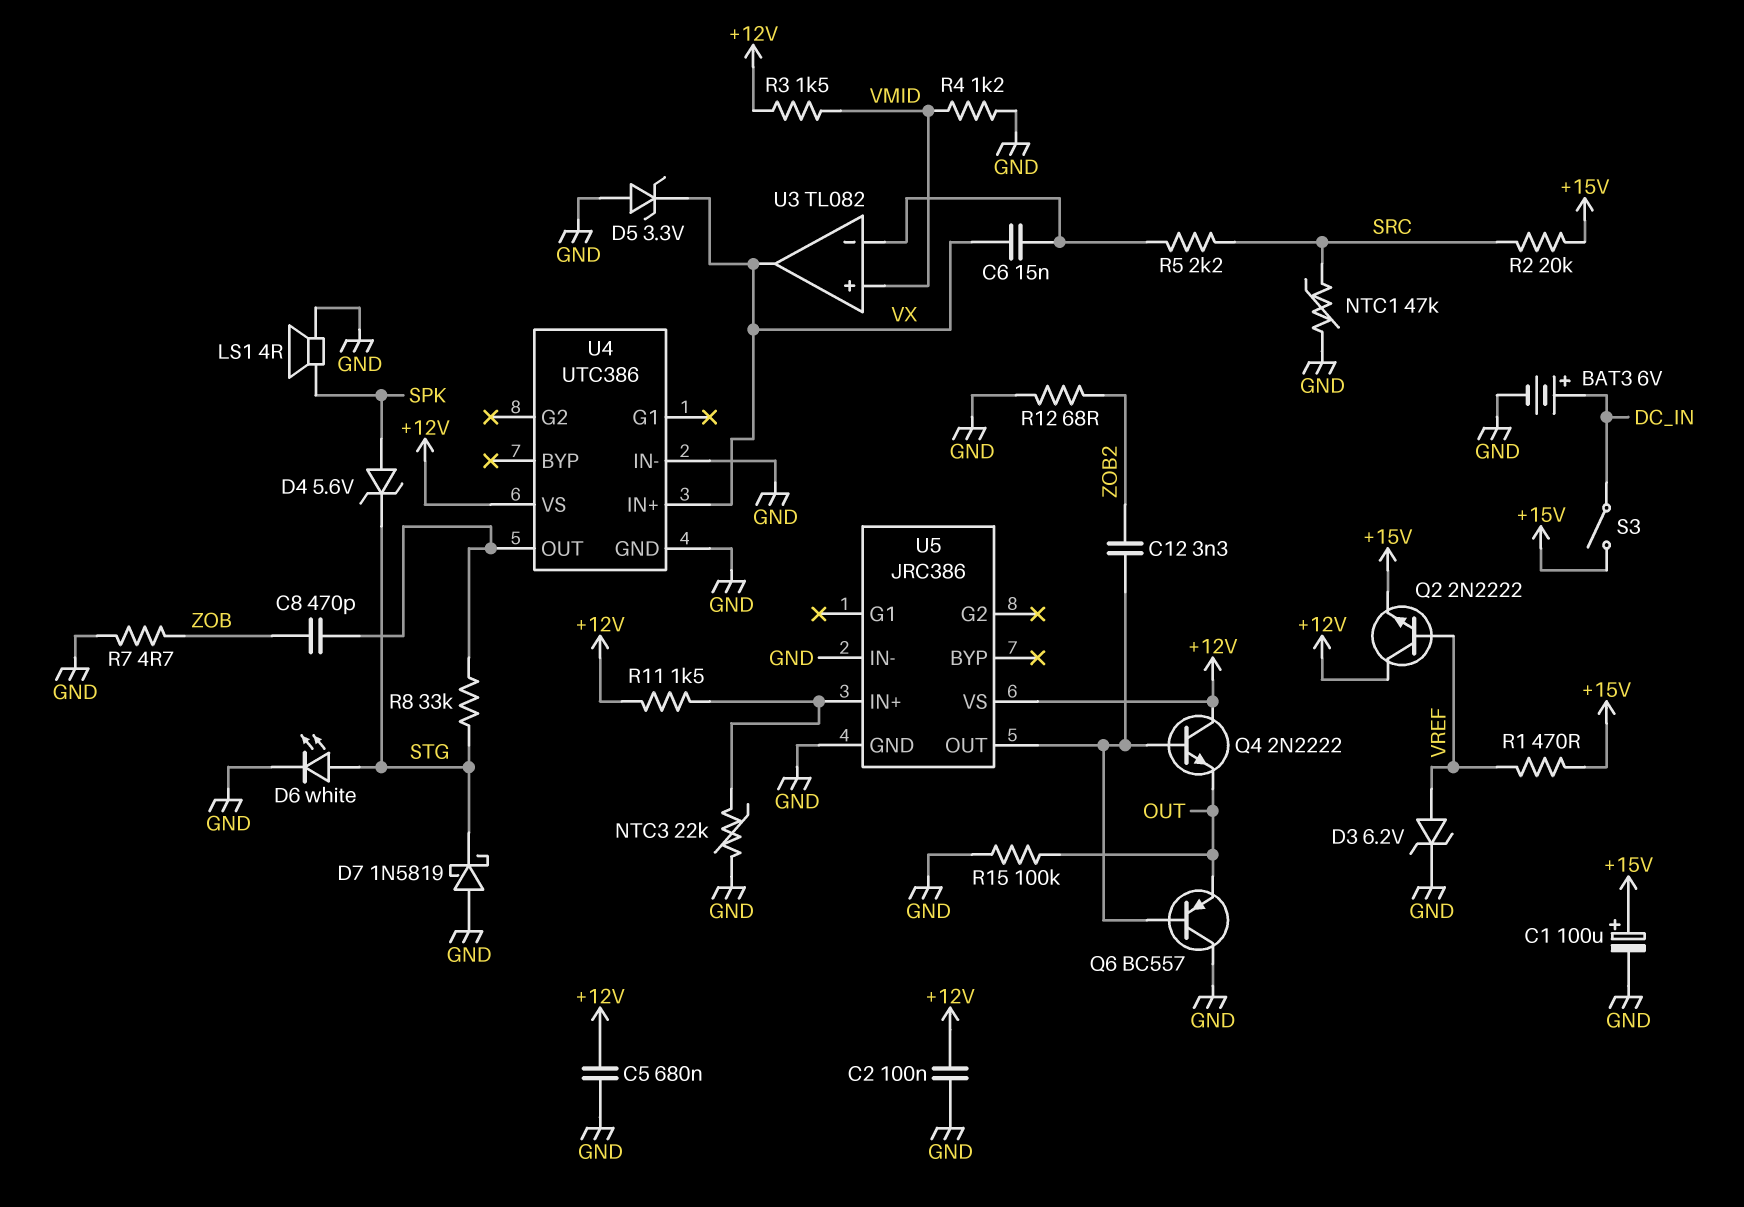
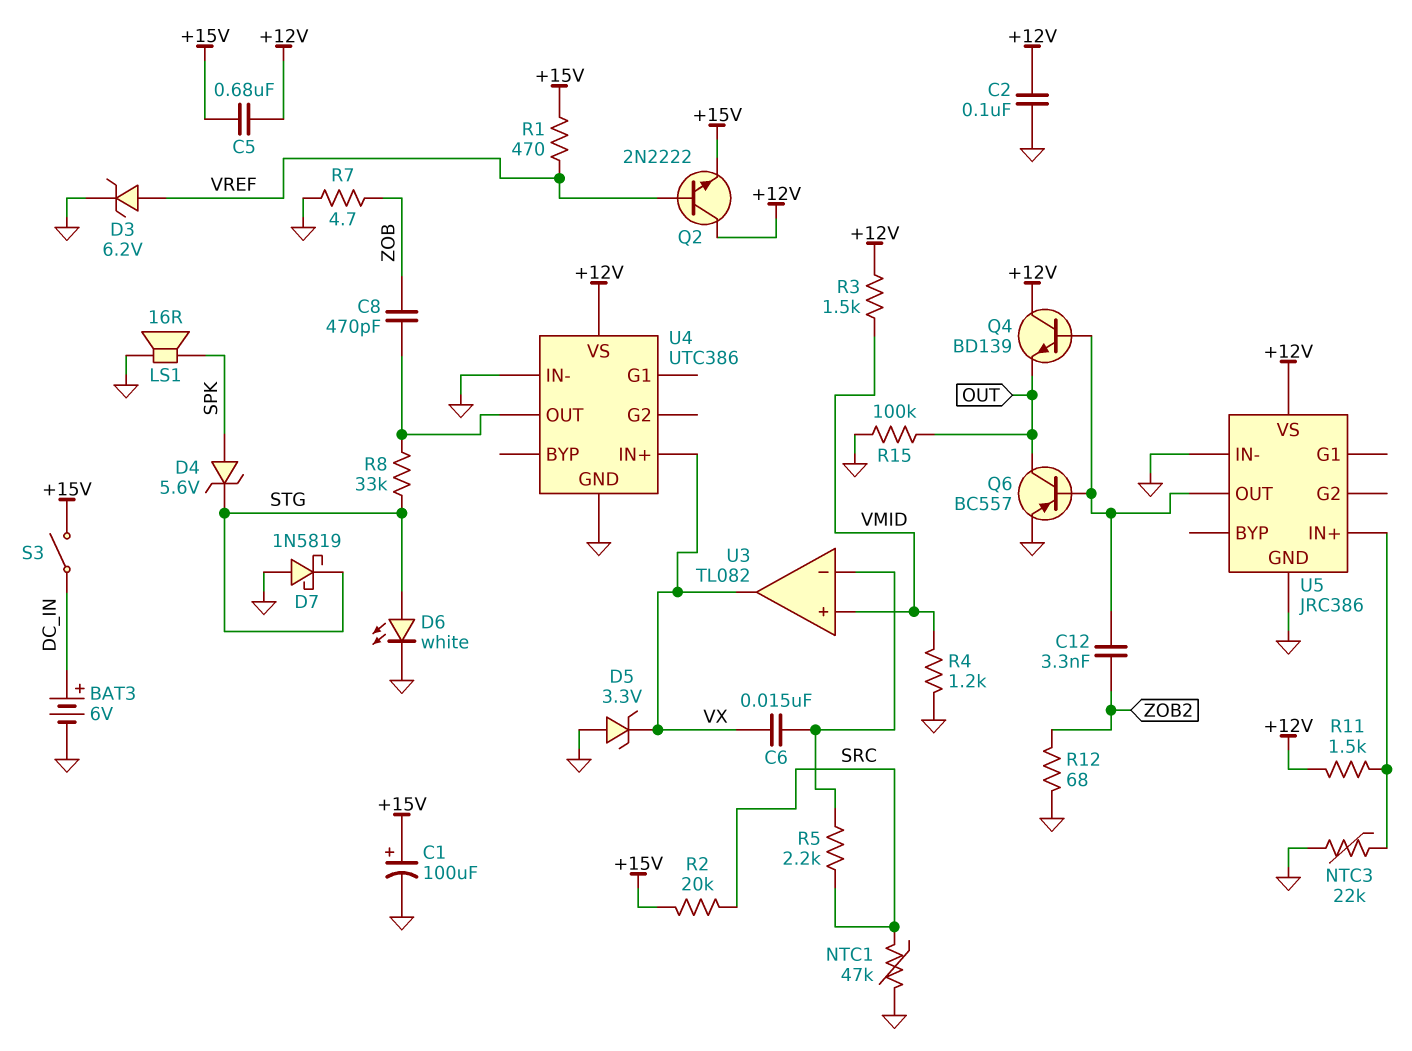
C5: 680nF (+12V, GND) -> 680nF (+12V, +15V)
LS1: speaker 4R (GND, SPK) -> speaker 16R (GND, SPK)
Q4: NPN 2N2222 (B U5/OUT, C +12V, E OUT) -> NPN BD139 (B U5/OUT, C +12V, E OUT)
Q6: PNP BC557 (B U5/OUT, C GND, E OUT) -> PNP BC557 (B U5/OUT, C OUT, E GND)

